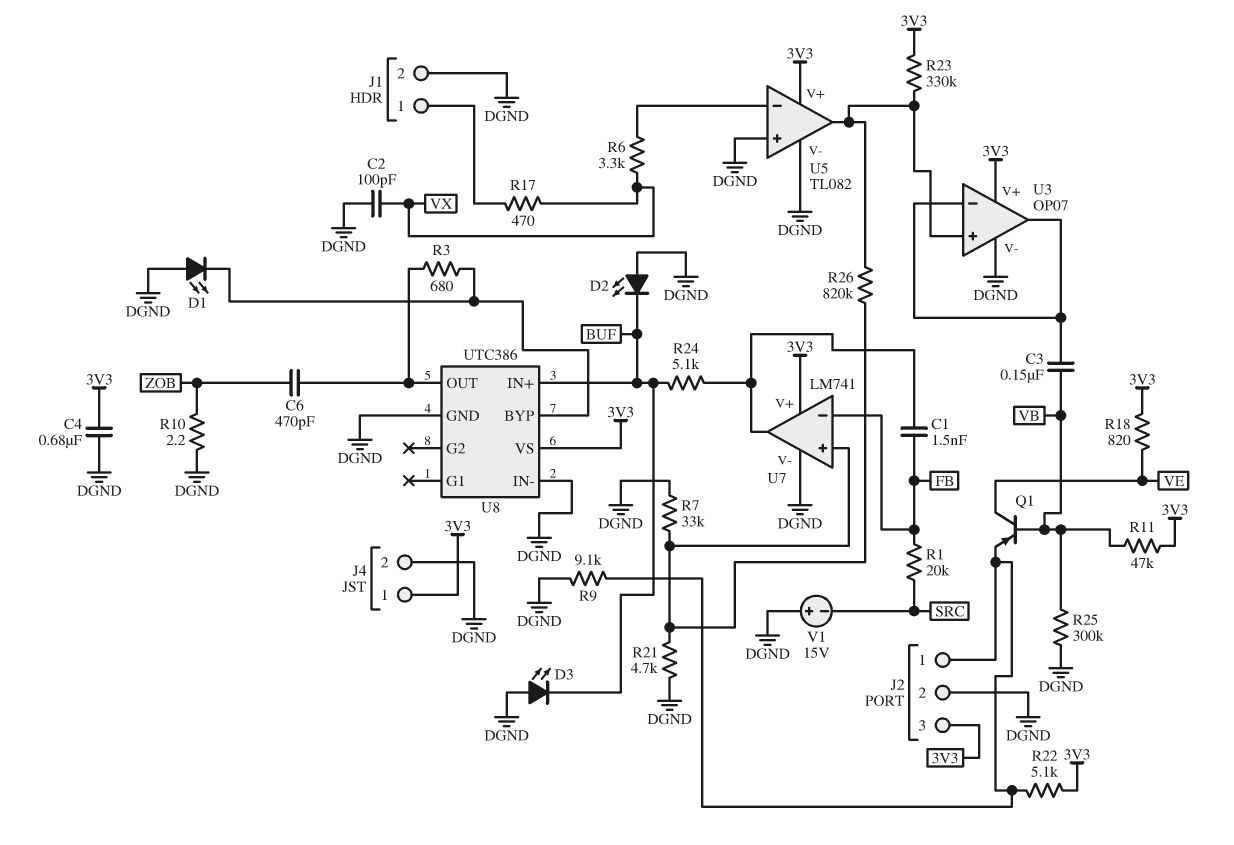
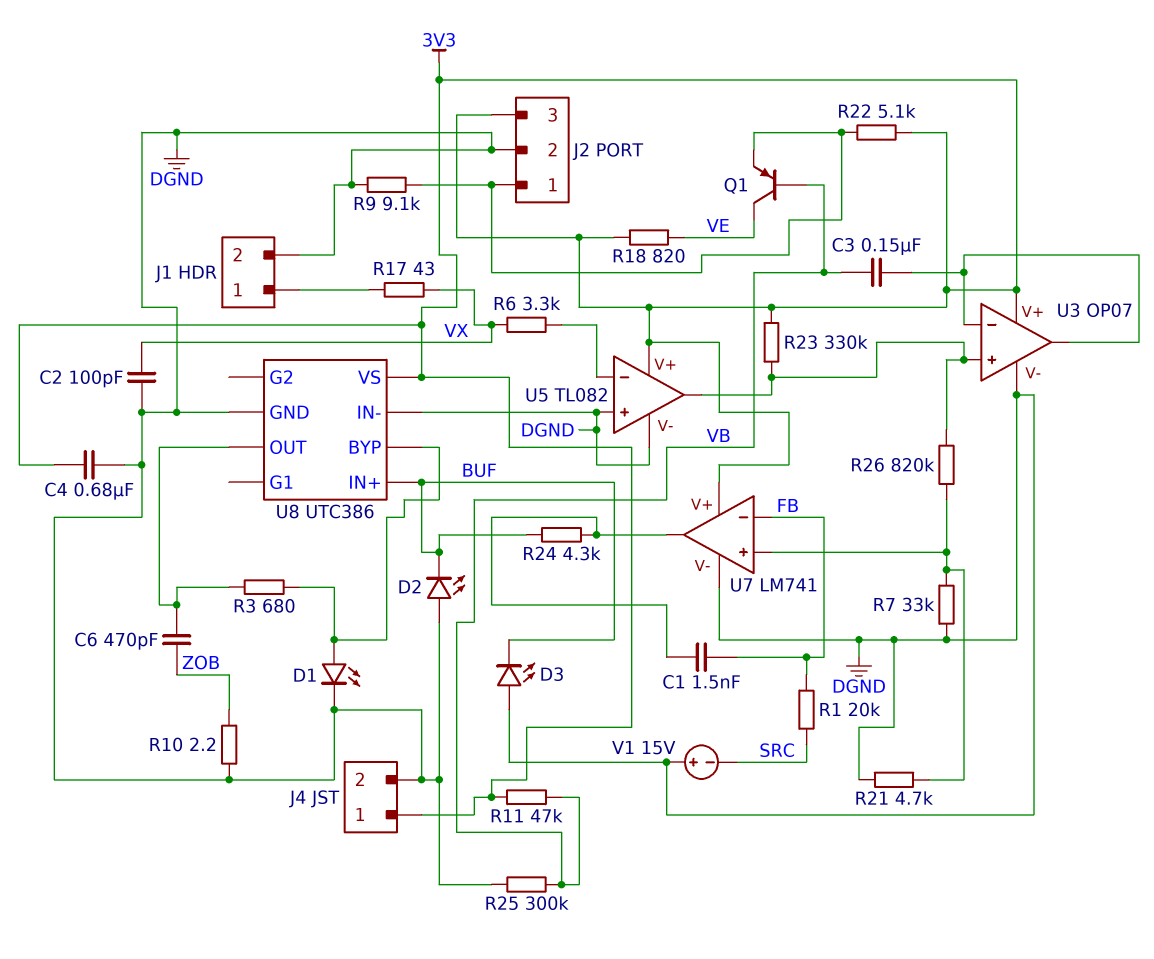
D1: LED (A DGND, K U8/BYP) -> LED (A U8/BYP, K DGND)
R17: 470 (J1/1, VX) -> 43 (J1/1, VX)
R24: 5.1k (BUF, U7/out) -> 4.3k (BUF, U7/out)

